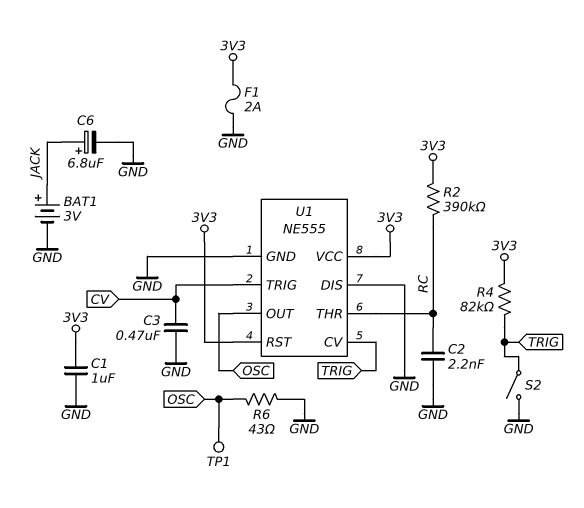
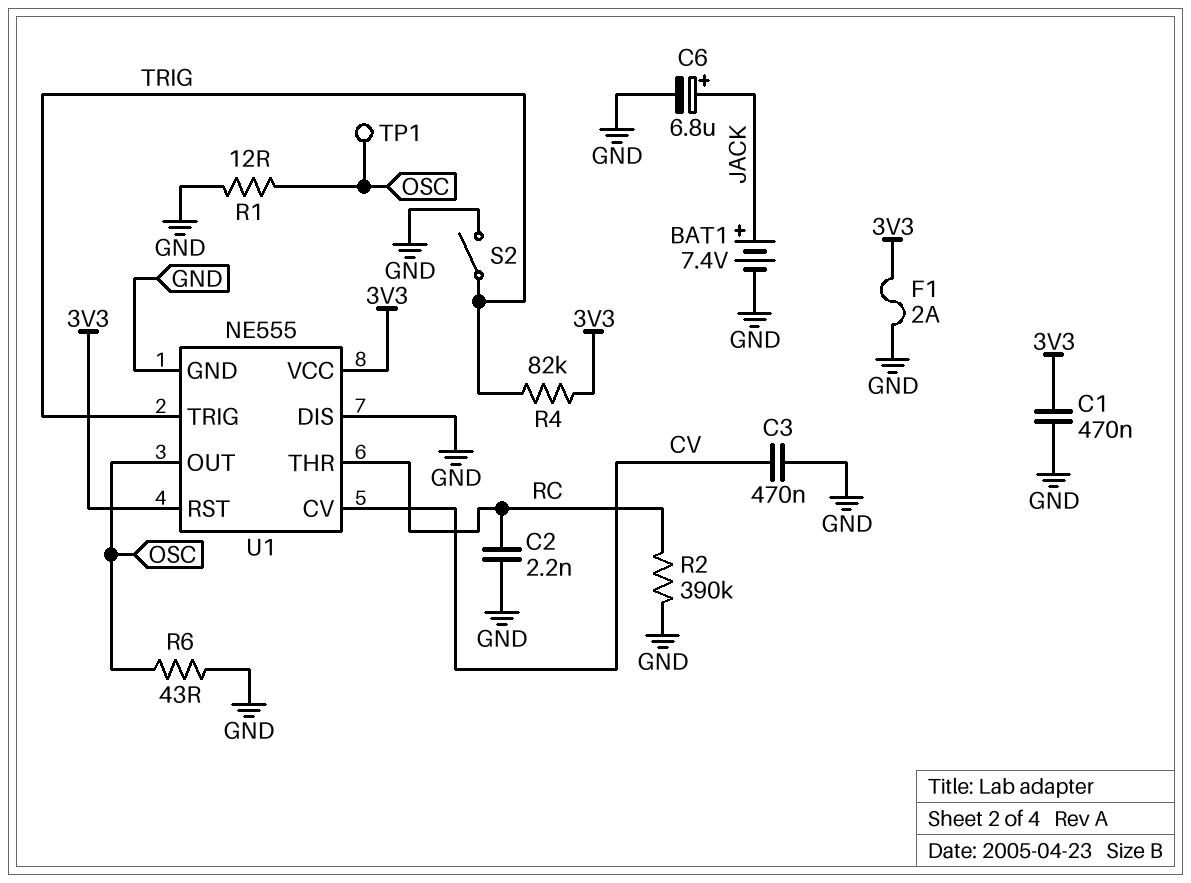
BAT1: 3V (plus JACK, minus GND) -> 7.4V (plus JACK, minus GND)
C1: 1uF (3V3, GND) -> 470nF (3V3, GND)
R1: none -> 12 (GND, OSC)
R2: 390k (3V3, RC) -> 390k (GND, RC)
U1 pin CV: TRIG -> CV
U1 pin TRIG: CV -> TRIG

